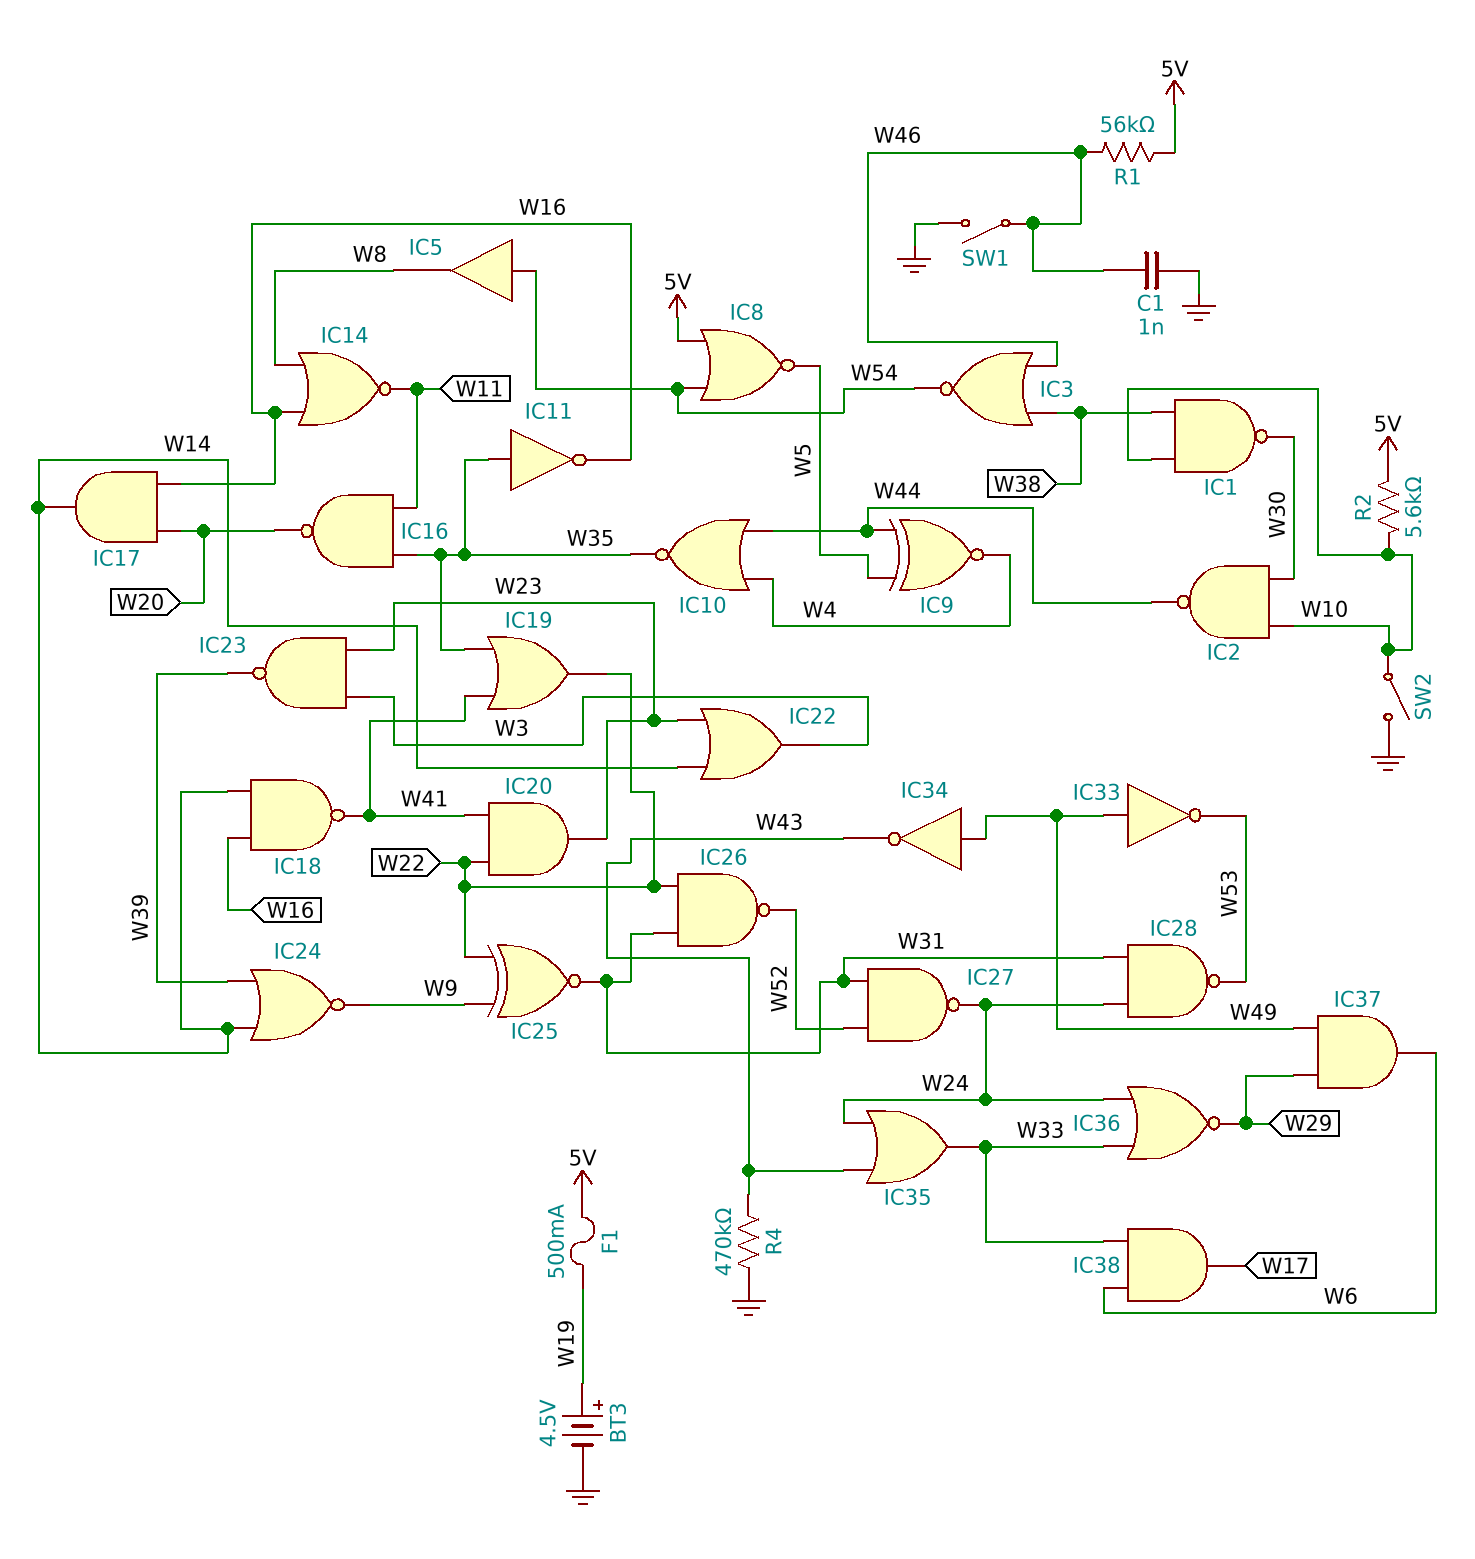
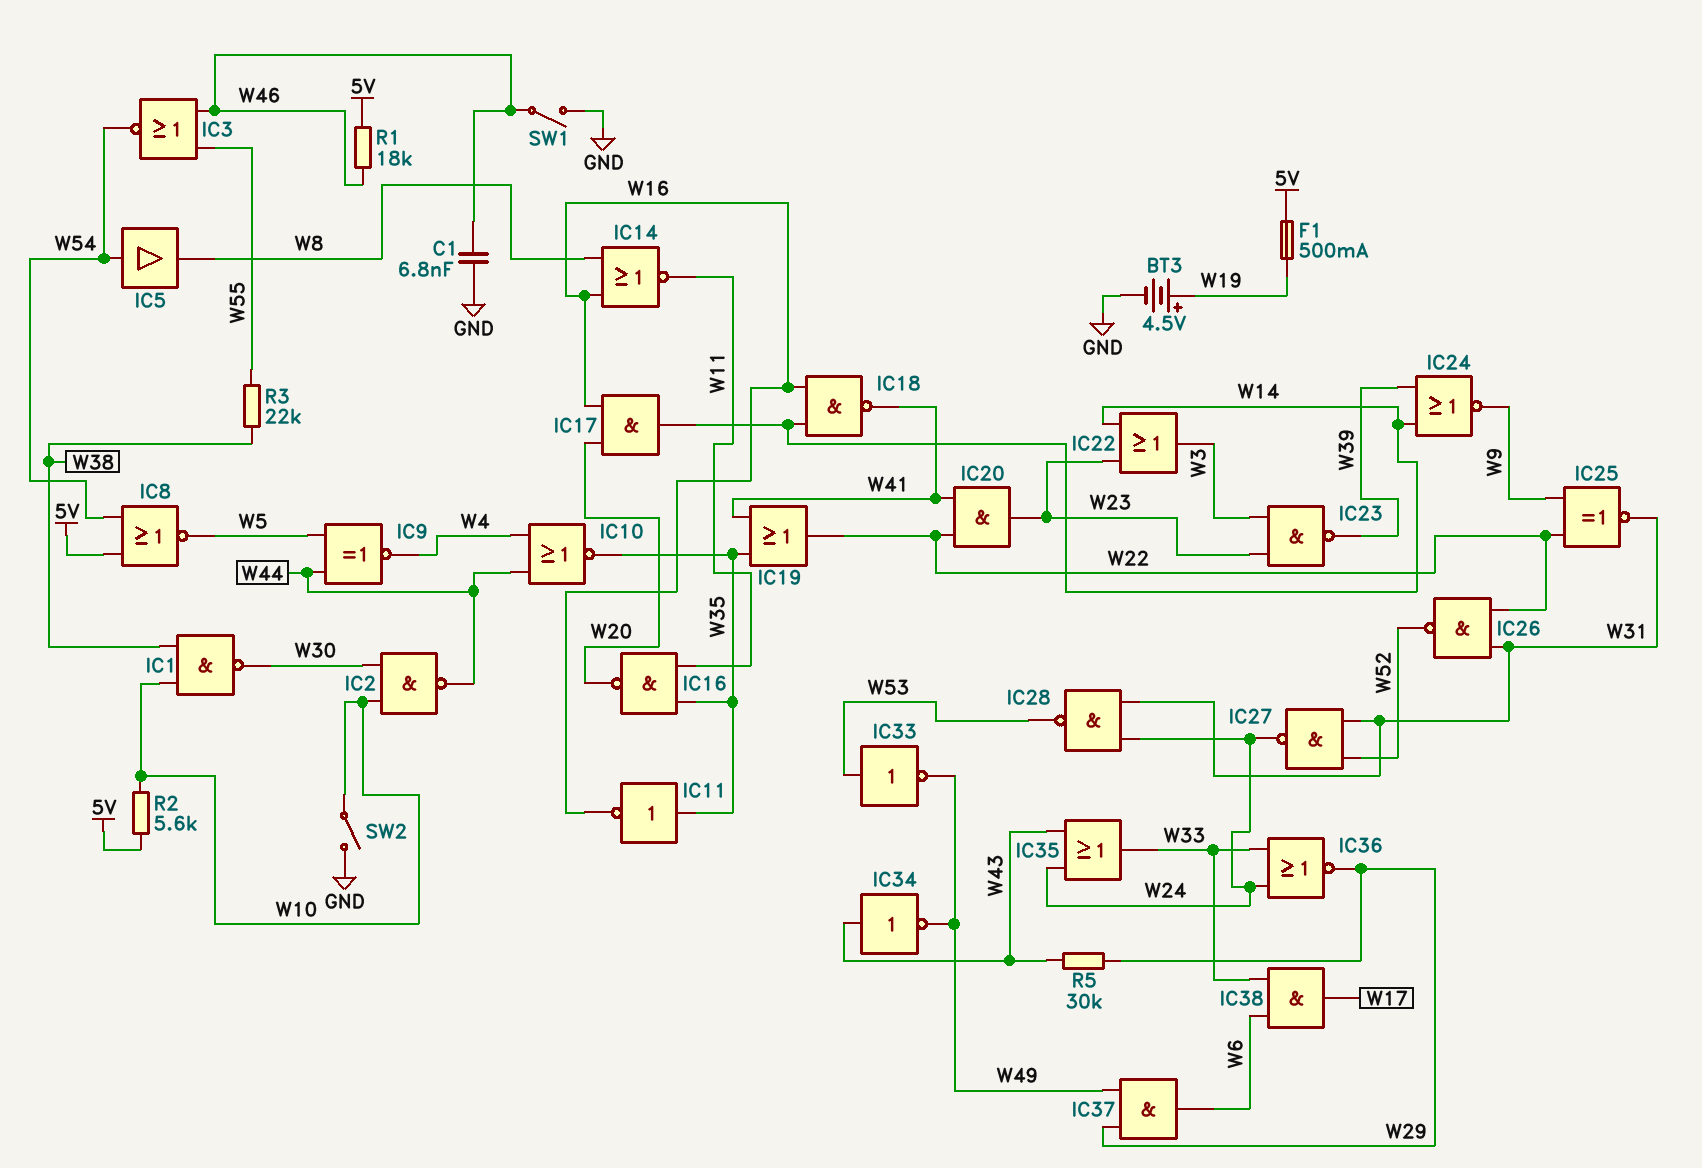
C1: 1nF (GND, W46) -> 6.8nF (GND, W46)
IC3: NOR (in W38, in W46, out W54) -> NOR (in W46, in W55, out W54)
IC33: NOT (in W49, out W53) -> NOT (in W53, out W49)
IC34: NOT (in W49, out W43) -> NOT (in W43, out W49)
R1: 56k (5V, W46) -> 18k (5V, W46)
R3: none -> 22k (W38, W55)
R4: 470k (GND, W43) -> none
R5: none -> 30k (W29, W43)

